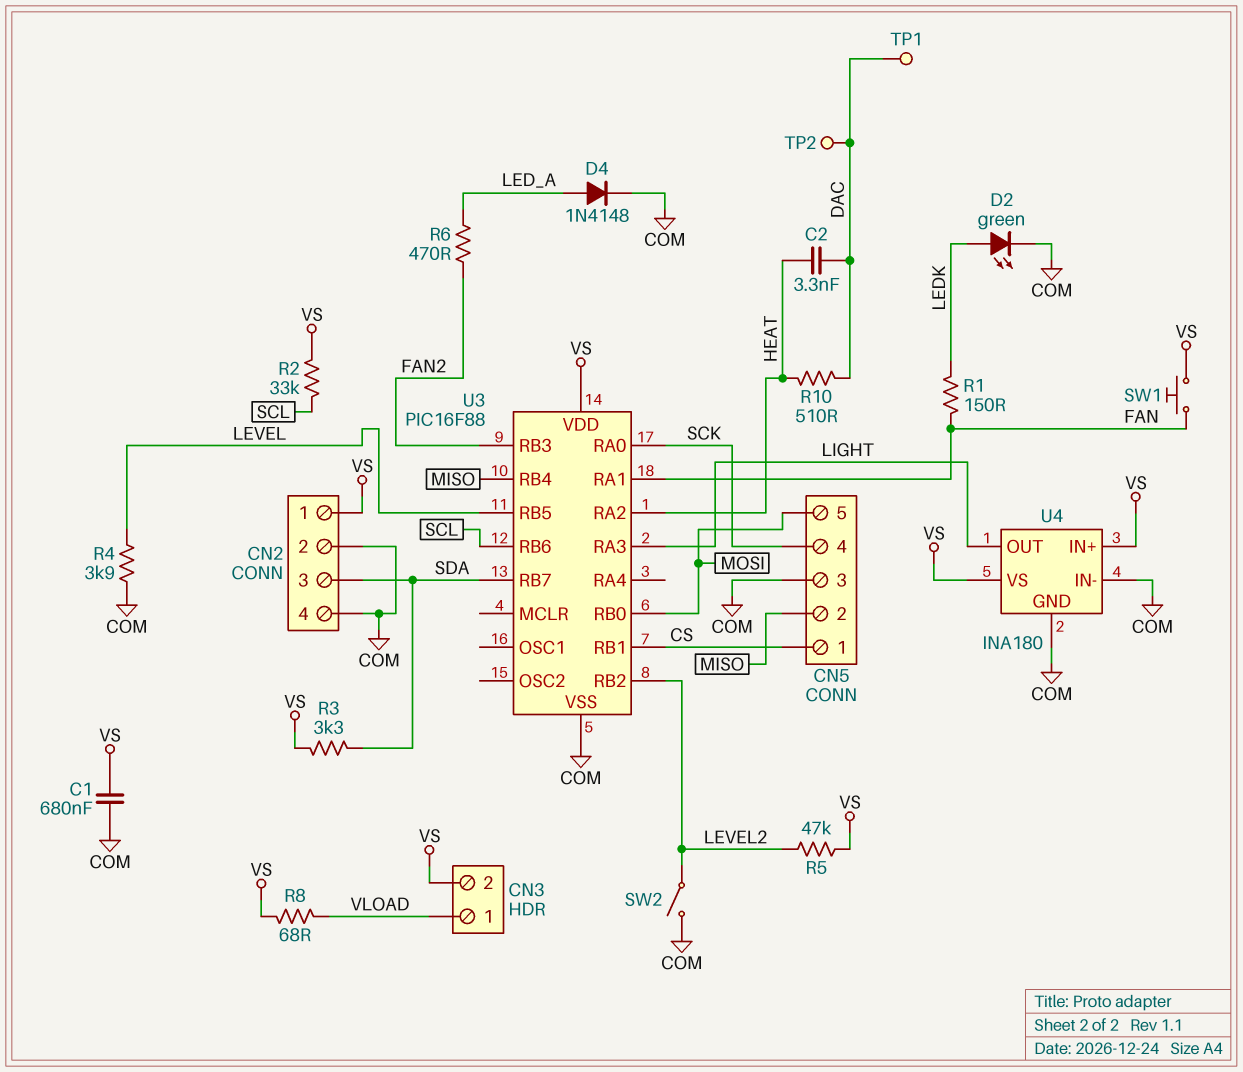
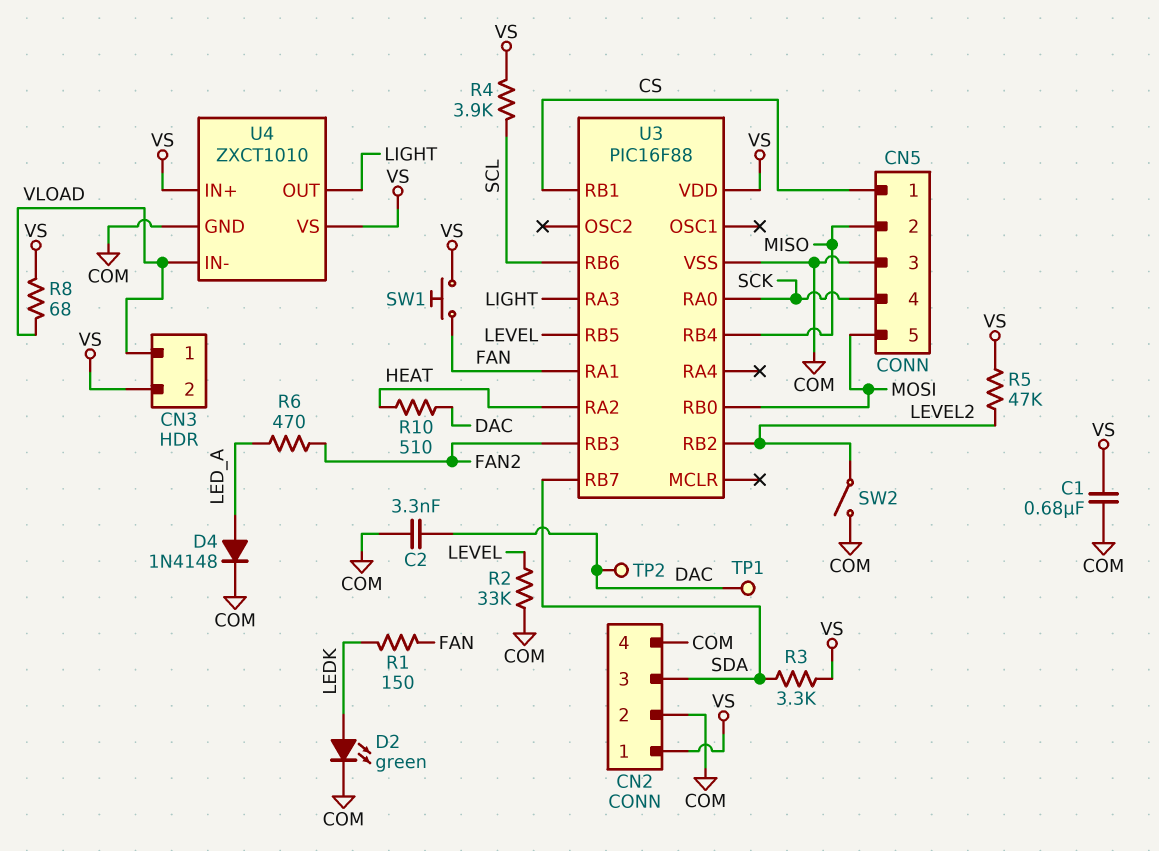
C2: 3.3nF (DAC, HEAT) -> 3.3nF (COM, DAC)
R2: 33k (SCL, VS) -> 33k (COM, LEVEL)
R4: 3.9k (COM, LEVEL) -> 3.9k (SCL, VS)
U4: INA180 -> ZXCT1010
U4 pin IN-: COM -> VLOAD

